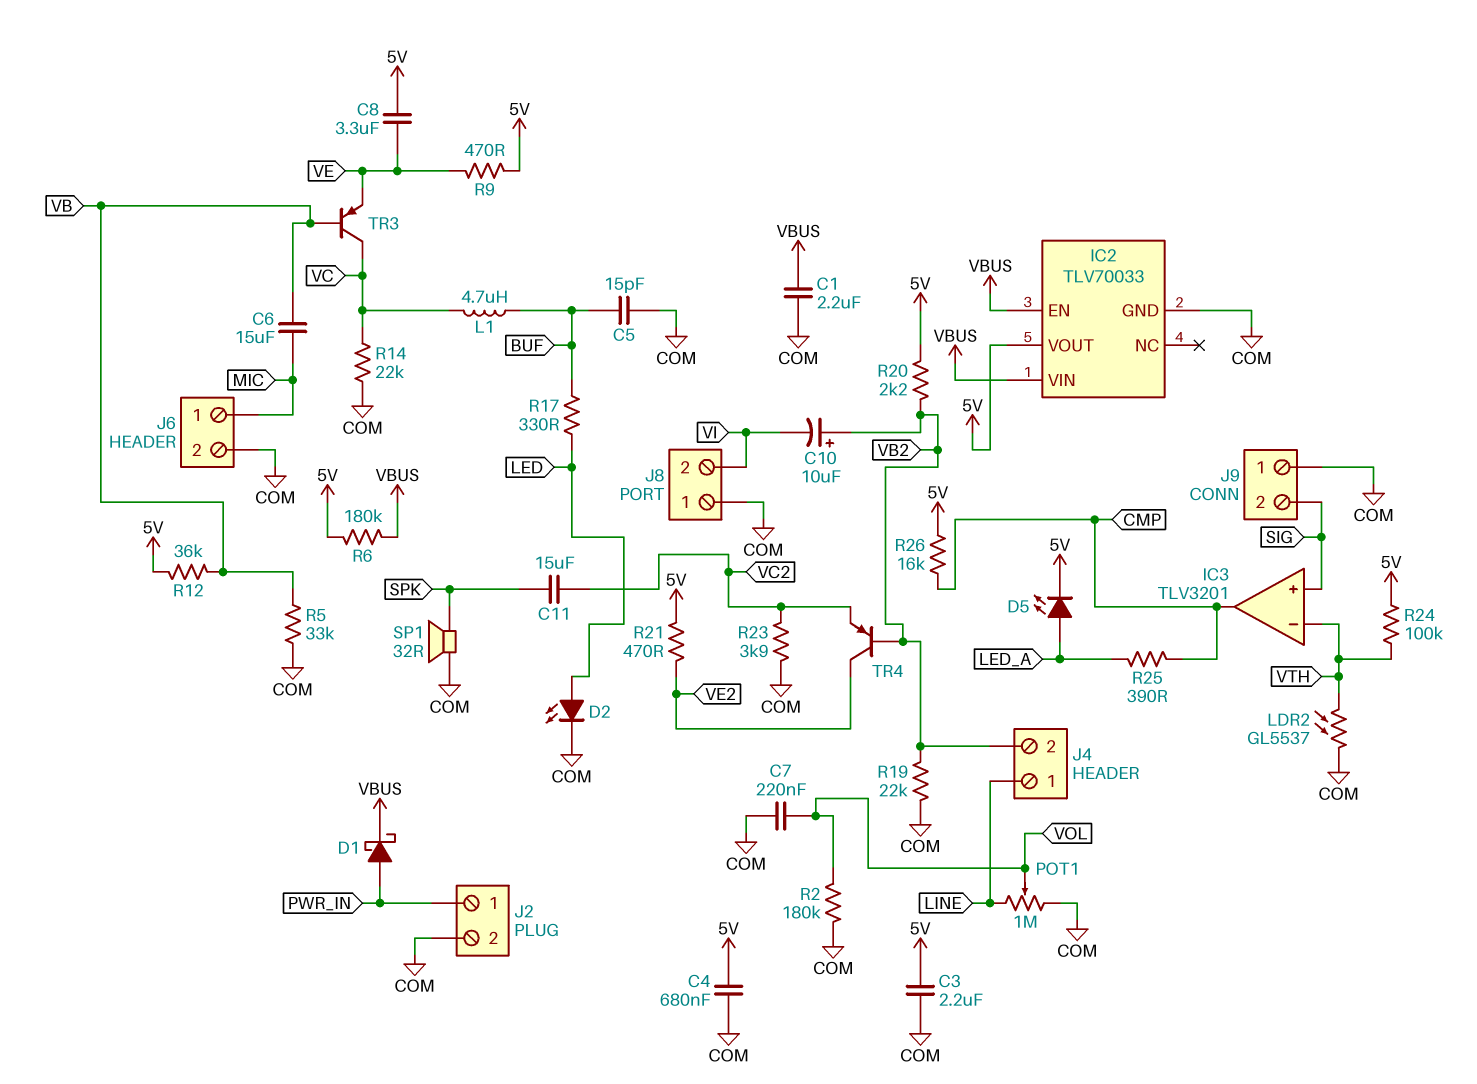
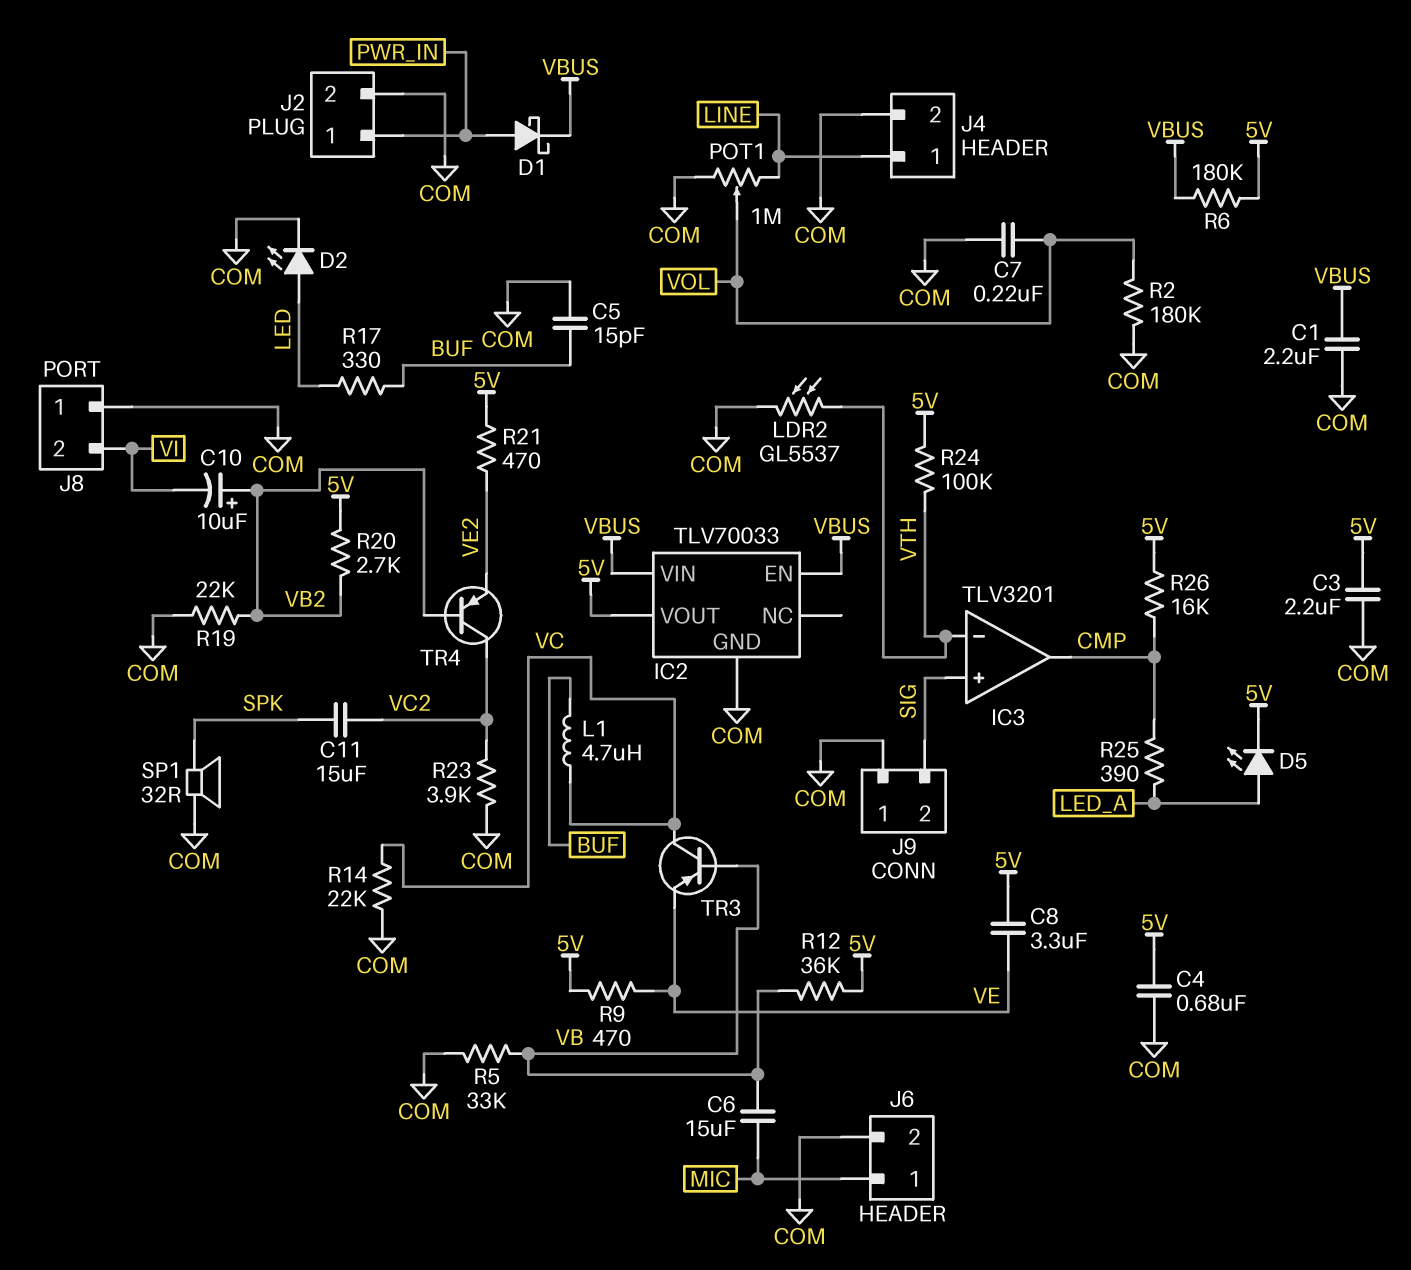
J4 pin 2: VB2 -> COM
R20: 2.2k (5V, VB2) -> 2.7k (5V, VB2)
TR4: PNP (B VB2, C VE2, E VC2) -> PNP (B VB2, C VC2, E VE2)

